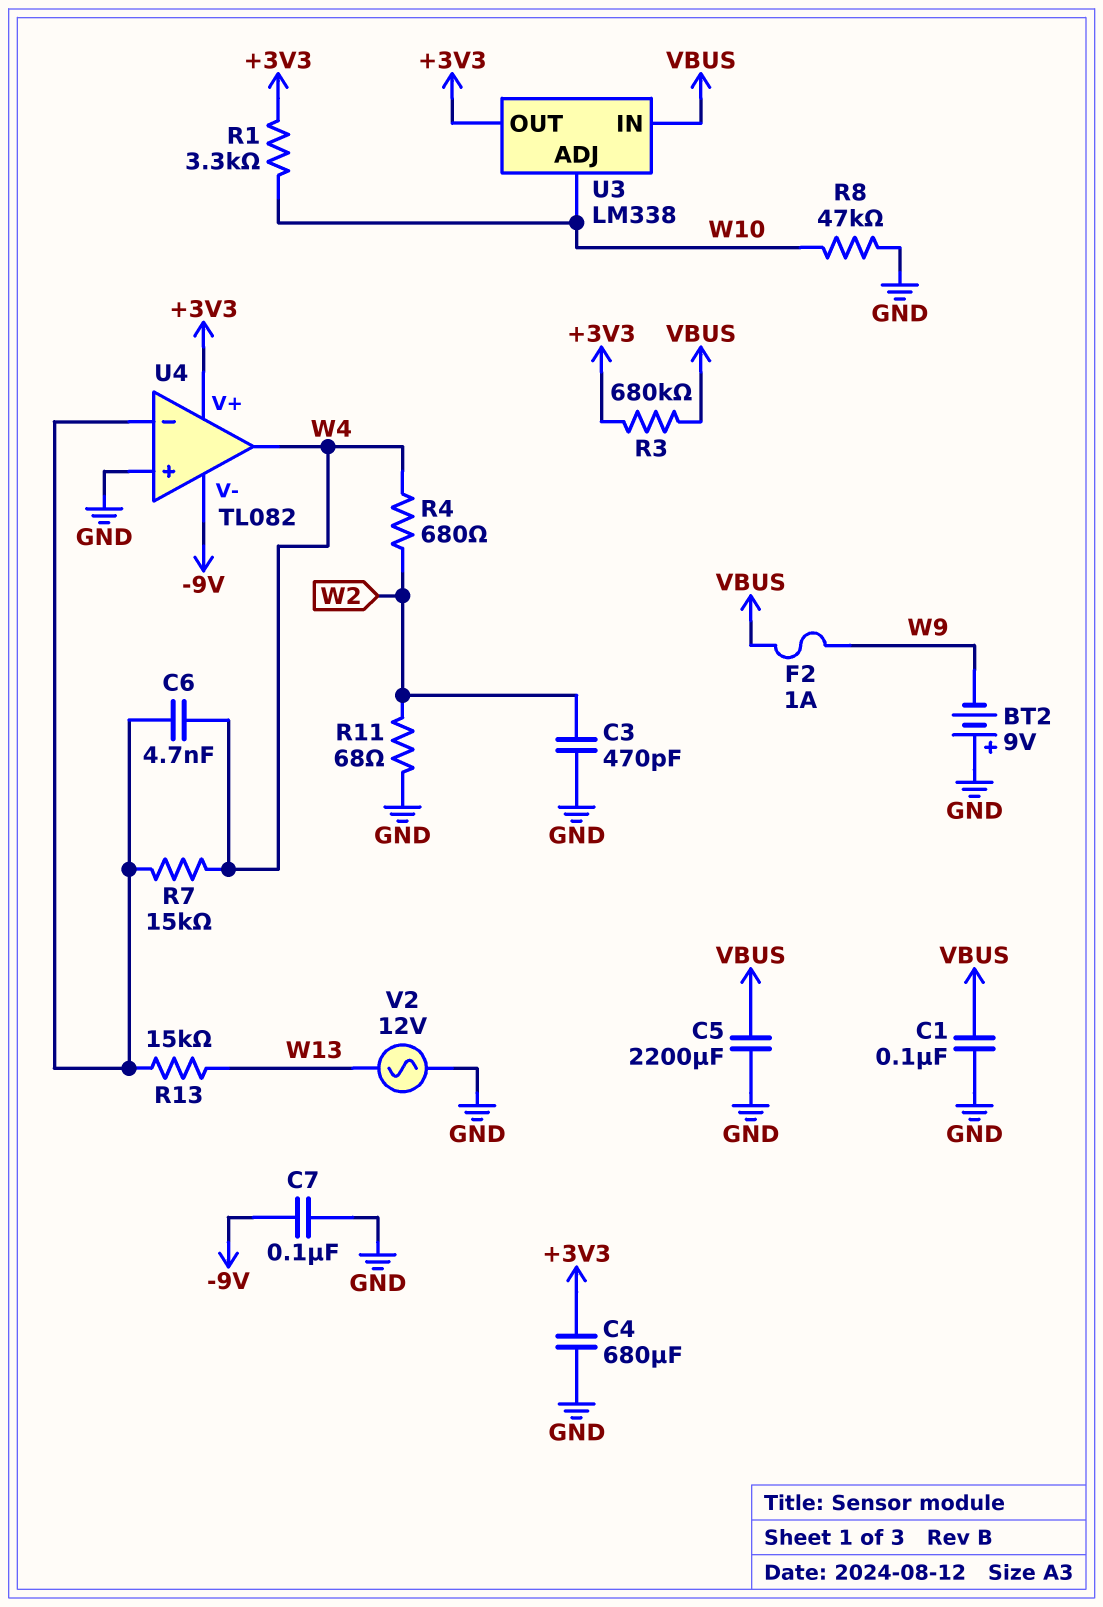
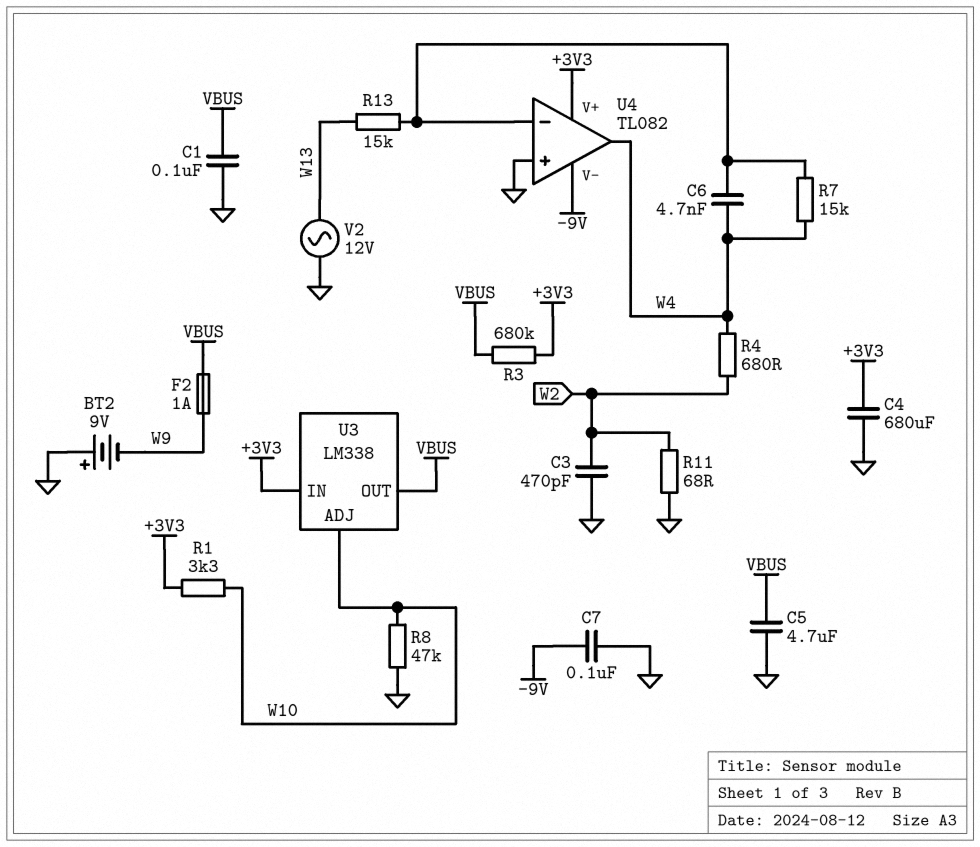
C5: 2200uF (GND, VBUS) -> 4.7uF (GND, VBUS)
U3 pin IN: VBUS -> +3V3
U3 pin OUT: +3V3 -> VBUS

